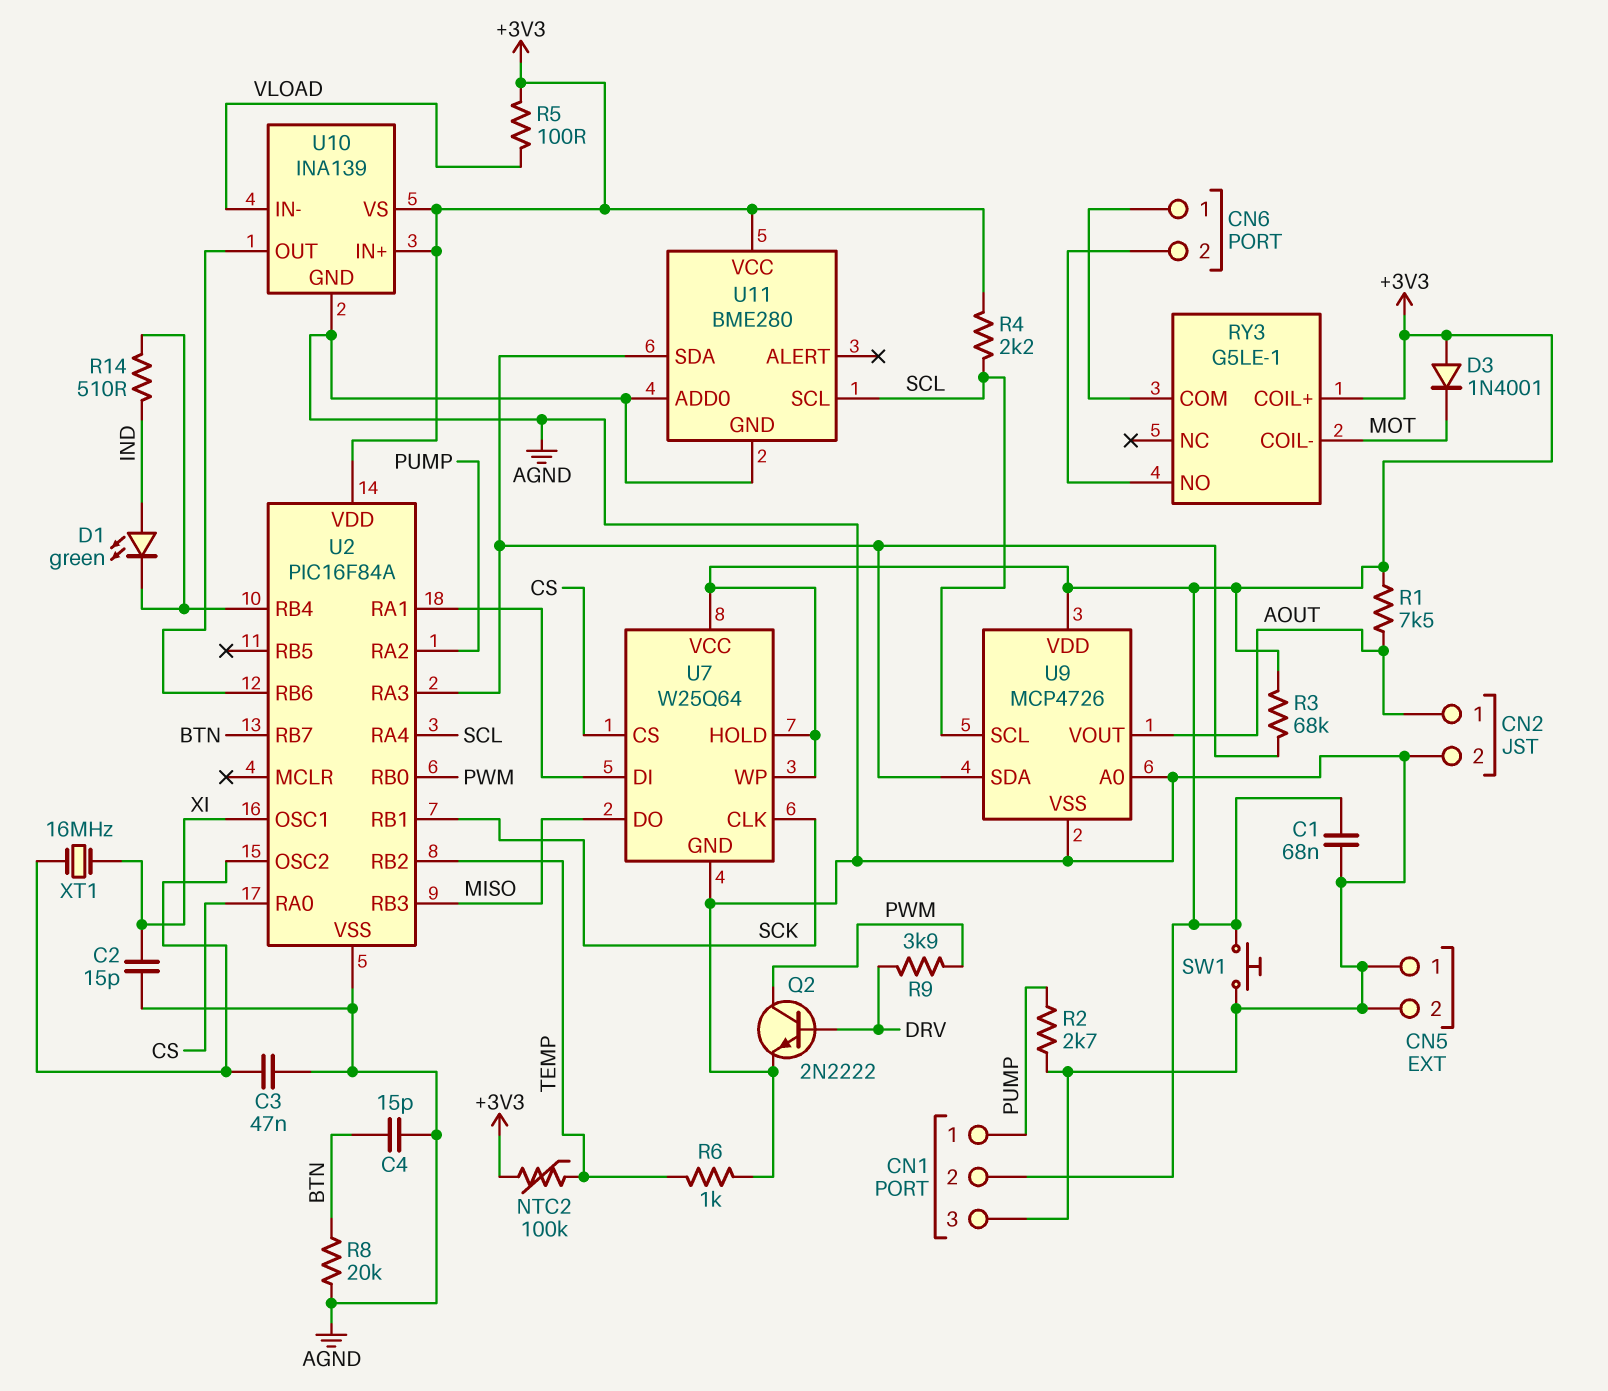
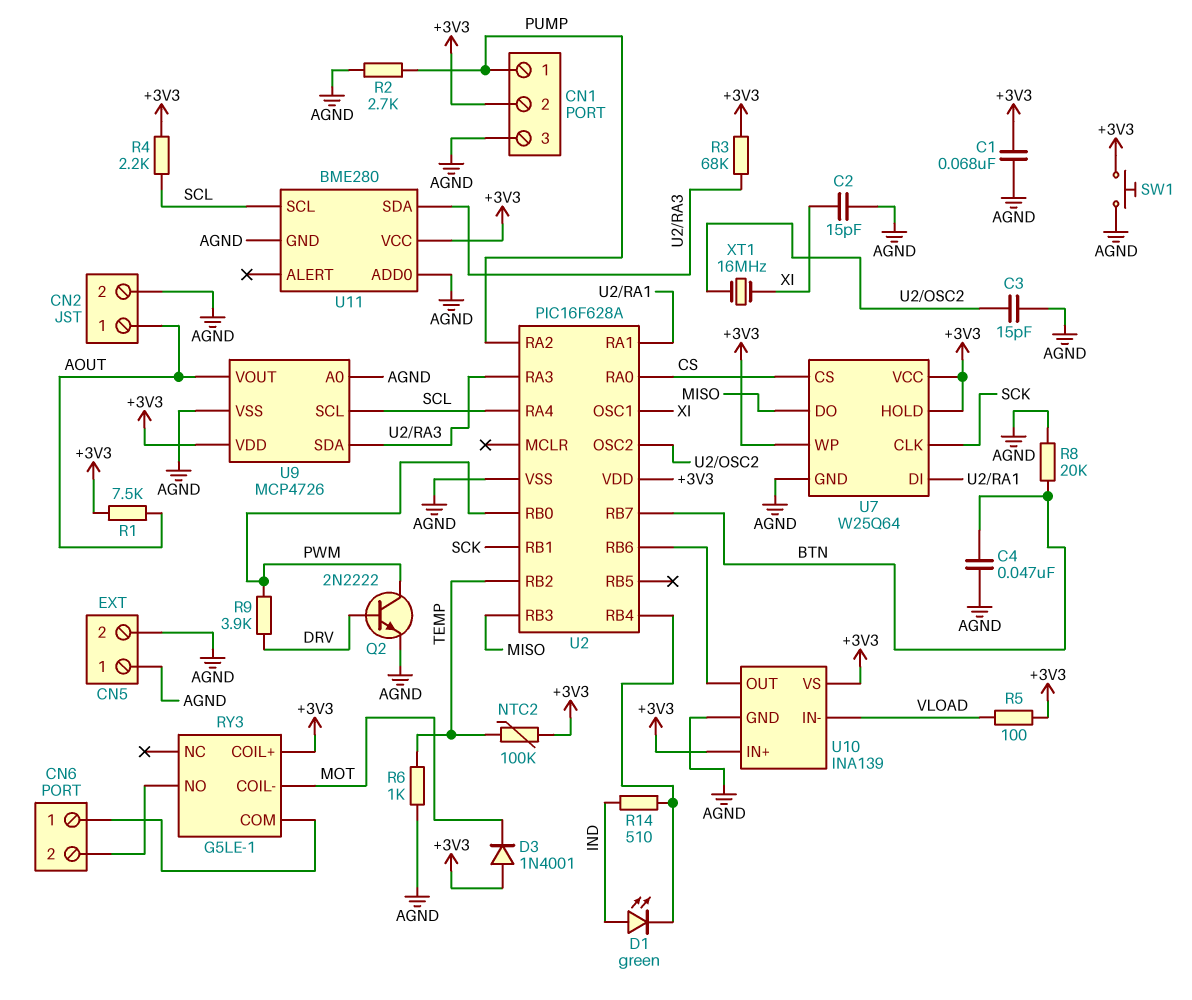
C3: 47nF (AGND, U2/OSC2) -> 15pF (AGND, U2/OSC2)
C4: 15pF (AGND, BTN) -> 47nF (AGND, BTN)
U2: PIC16F84A -> PIC16F628A

